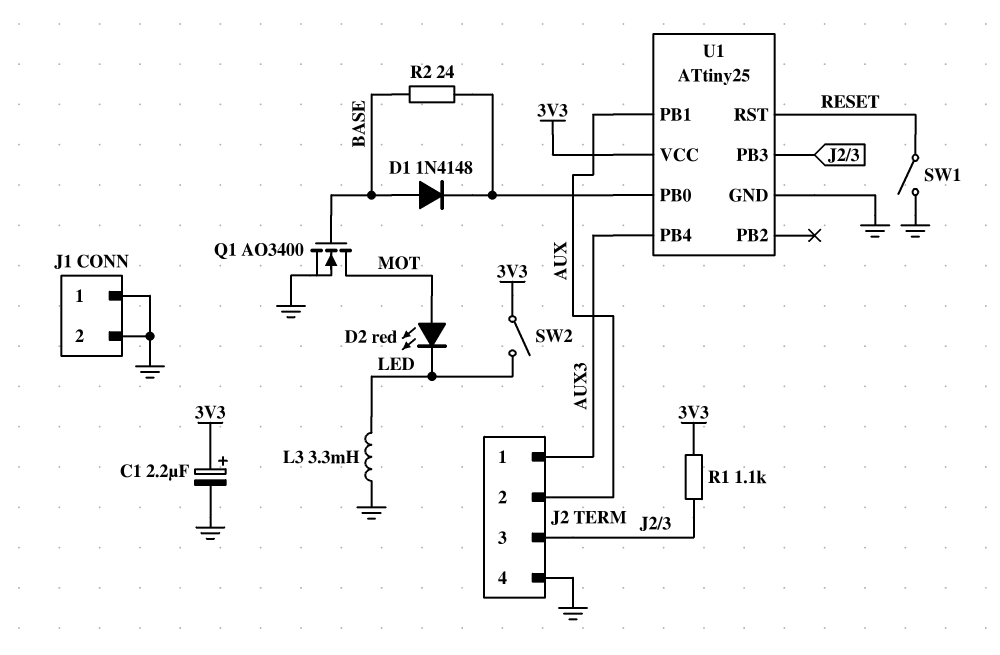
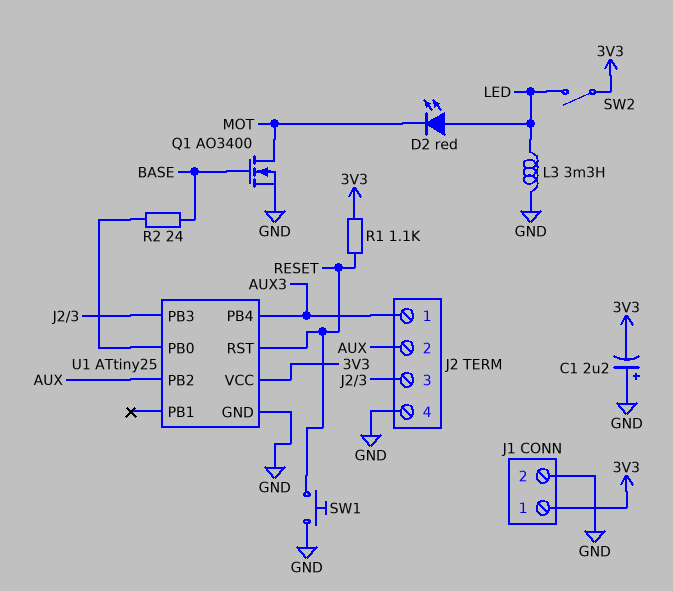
C1: 2.2uF (plus 3V3, minus GND) -> 2.2uF (plus GND, minus 3V3)
D1: diode 1N4148 (A BASE, K U1/PB0) -> none
D2: LED red (A MOT, K LED) -> LED red (A LED, K MOT)
J1 pin 1: GND -> 3V3
R1: 1.1k (3V3, J2/3) -> 1.1k (3V3, RESET)
SW1: switch (GND, RESET) -> button (GND, RESET)
U1 pin PB1: AUX -> none
U1 pin PB2: none -> AUX

